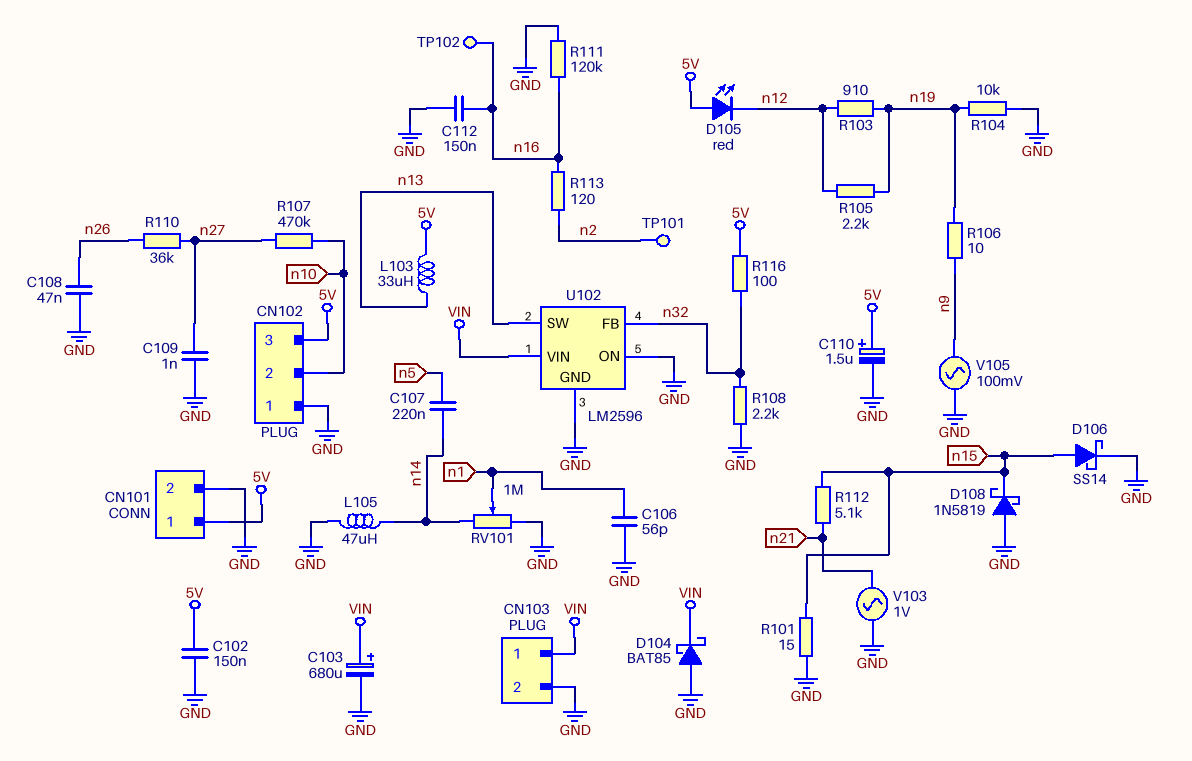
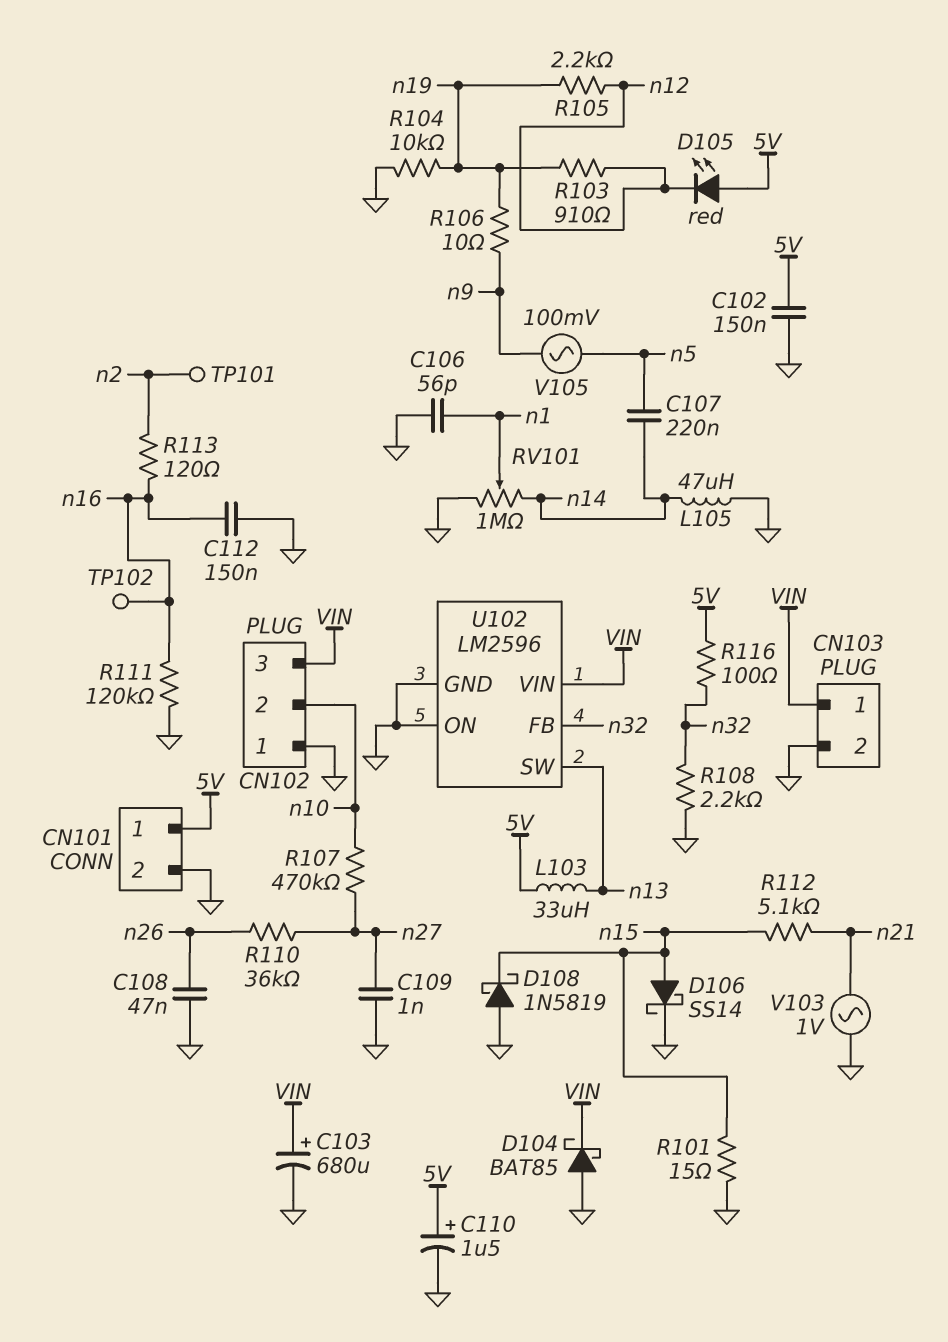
CN102 pin 3: 5V -> VIN
V105: AC 100mV (GND, n9) -> AC 100mV (n5, n9)

